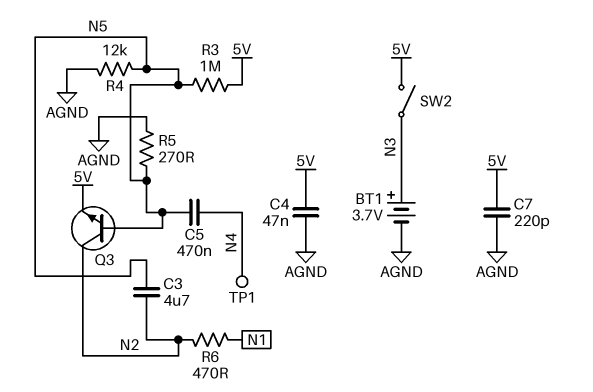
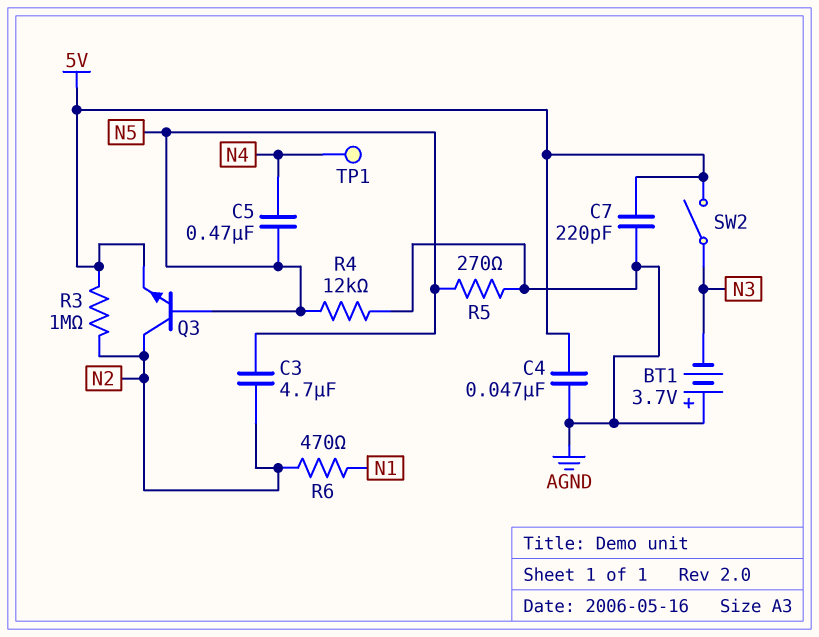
BT1: 3.7V (plus N3, minus AGND) -> 3.7V (plus AGND, minus N3)
R3: 1M (5V, N5) -> 1M (5V, N2)

